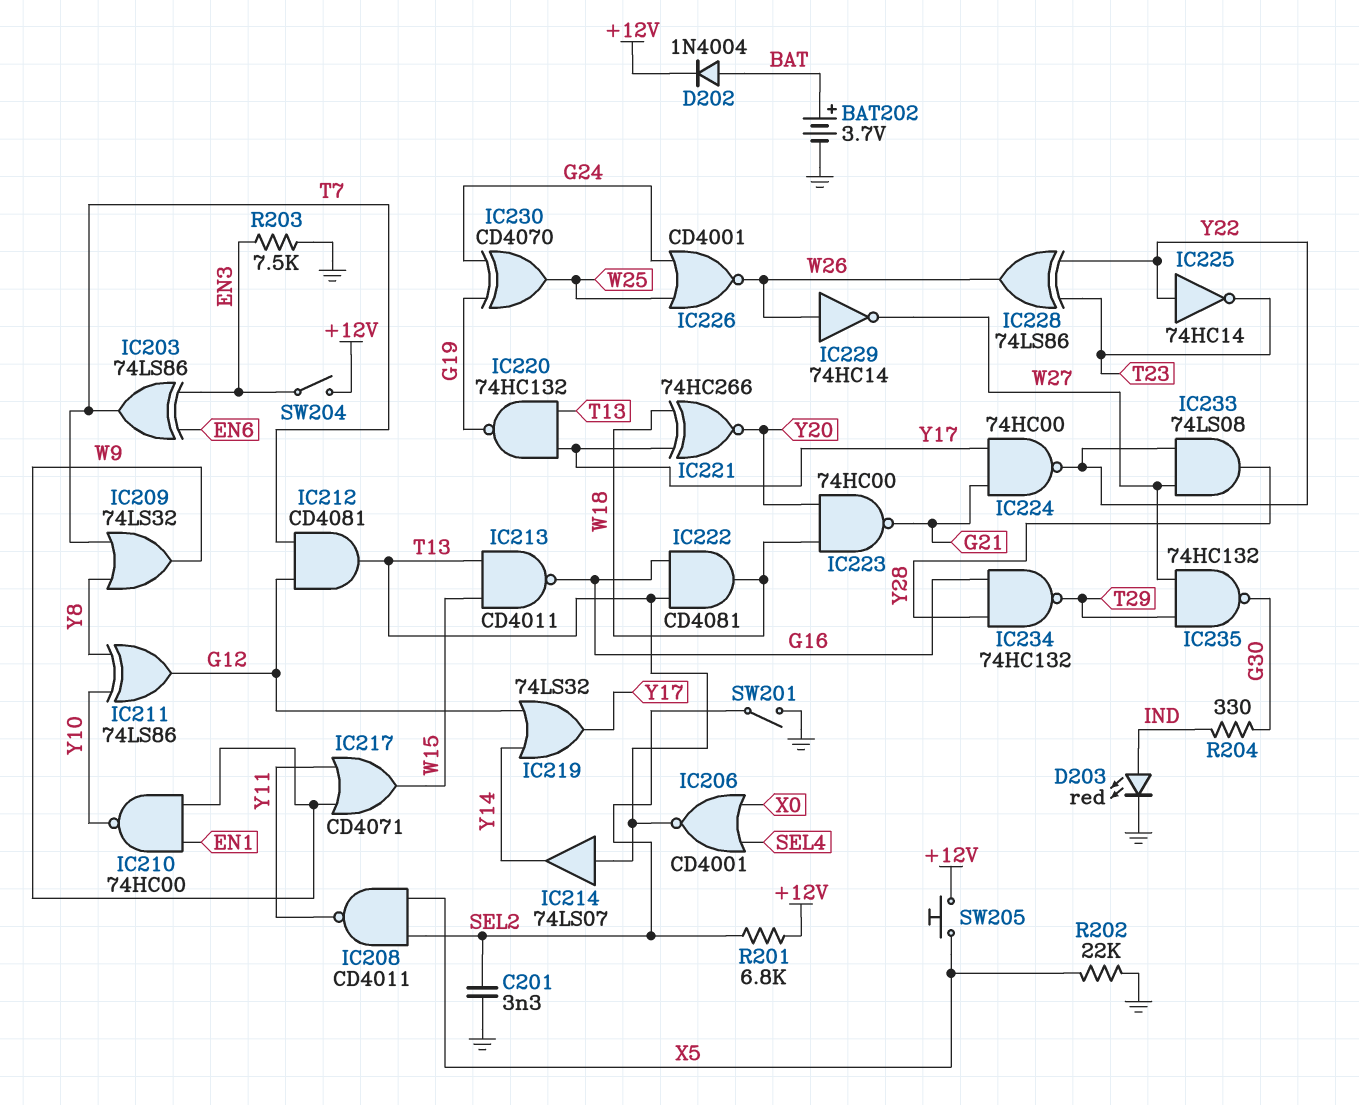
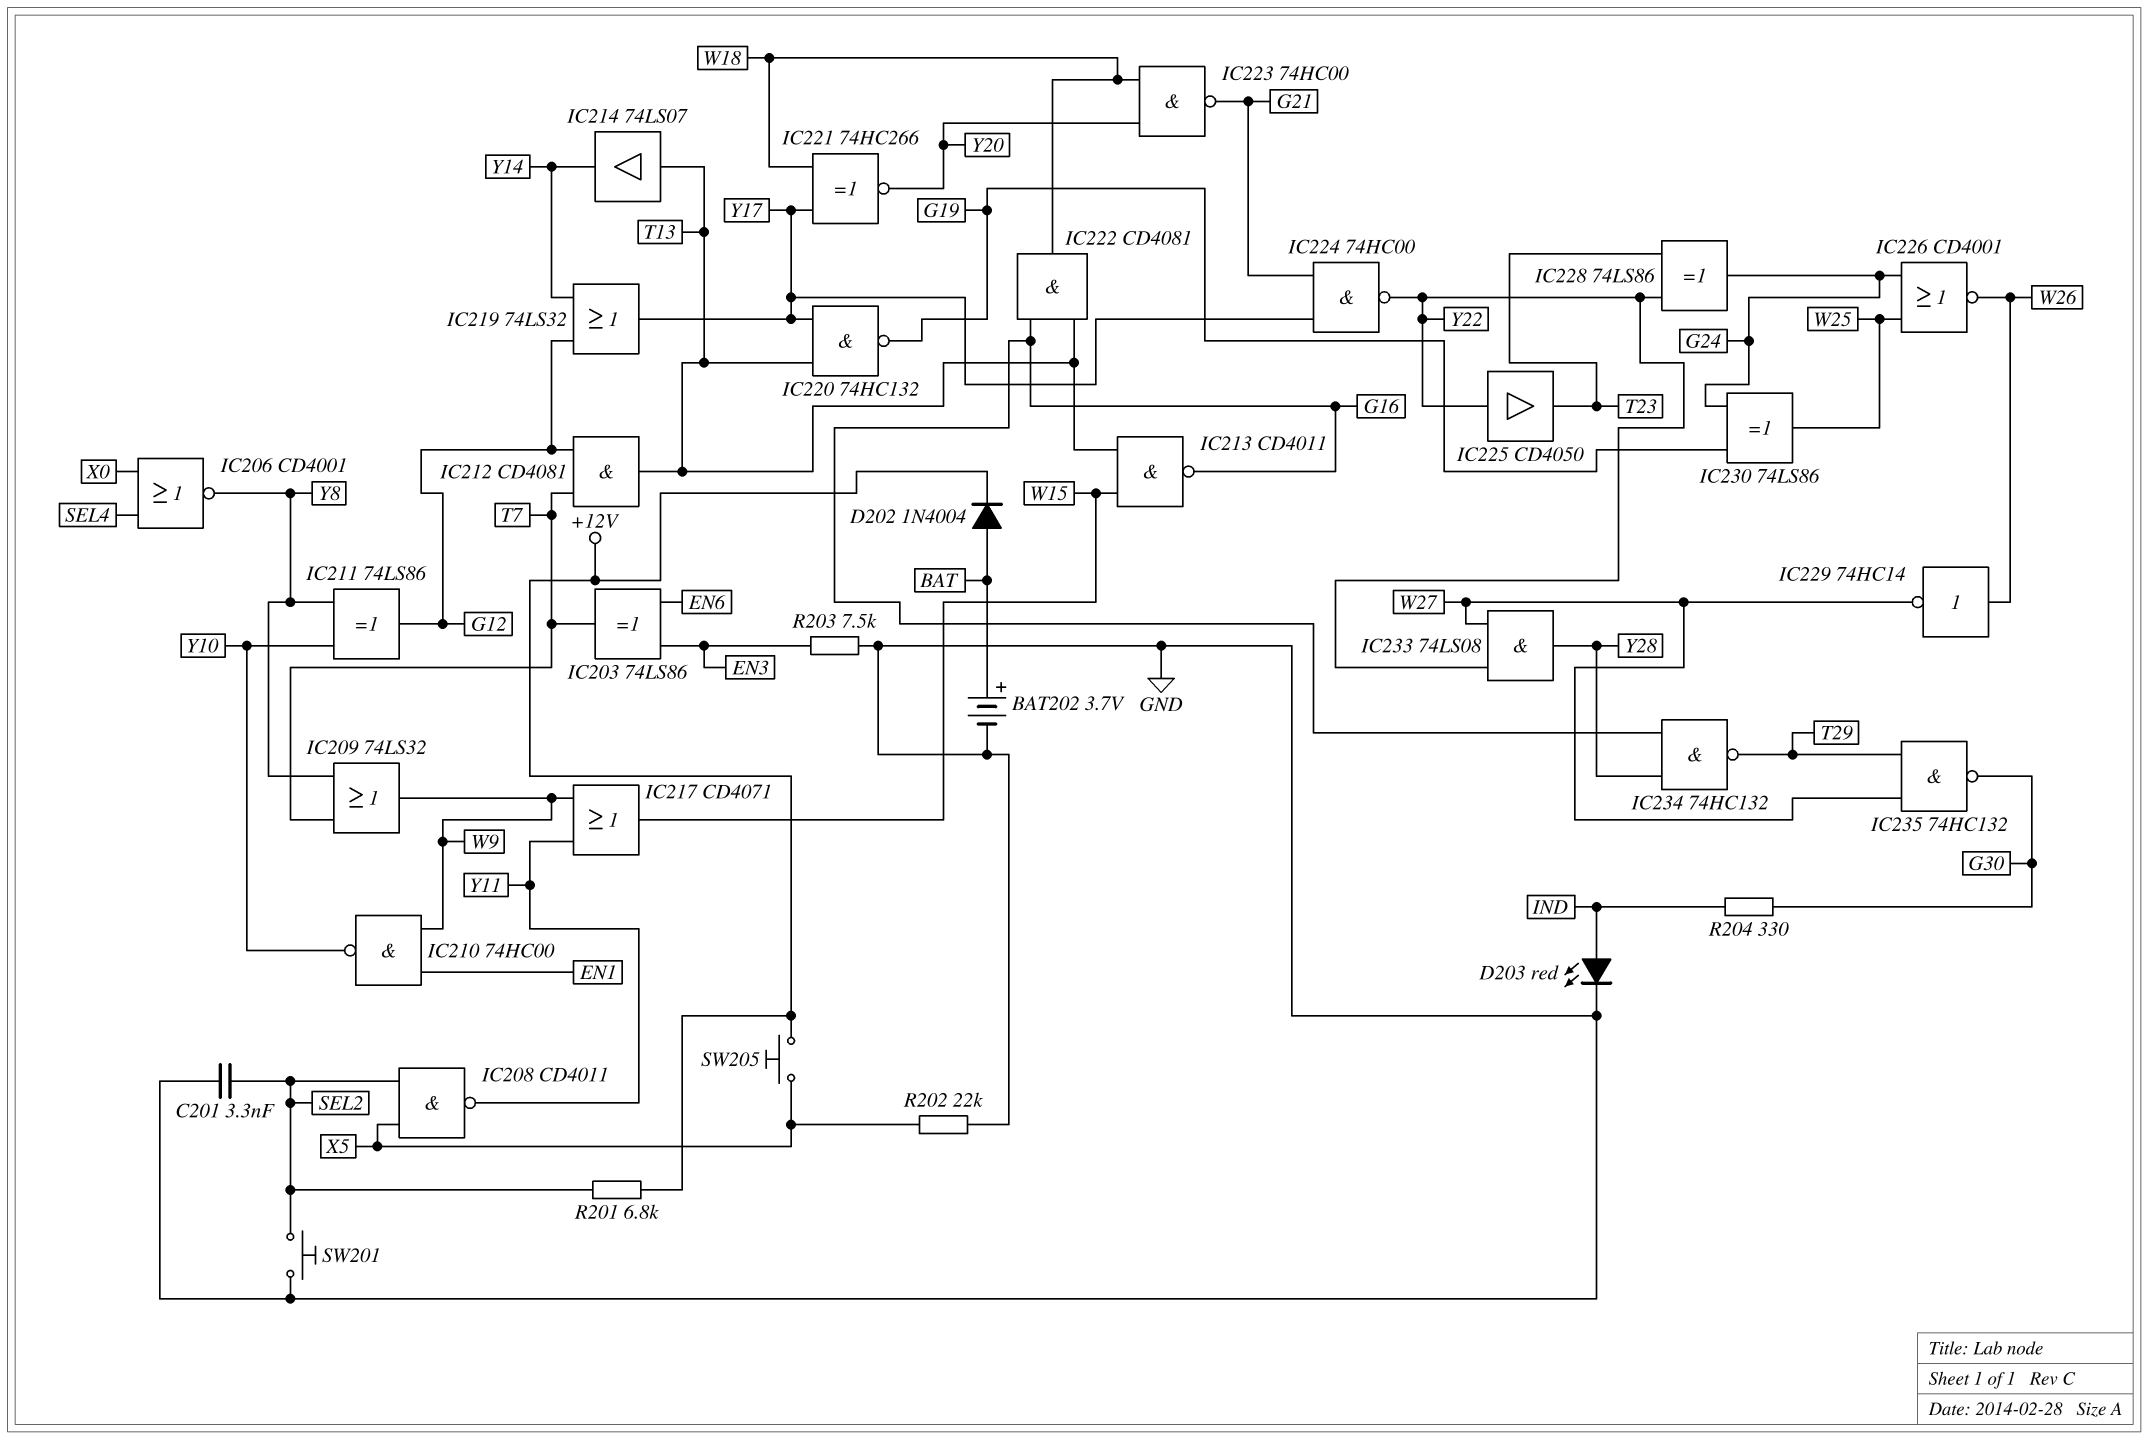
IC206: NOR CD4001 (in SEL4, in X0, out T13) -> NOR CD4001 (in SEL4, in X0, out Y8)
IC225: NOT 74HC14 (in Y22, out T23) -> buffer CD4050 (in Y22, out T23)
IC228: XOR 74LS86 (in T23, in Y22, out W26) -> XOR 74LS86 (in T23, in Y22, out G24)
IC230: XOR CD4070 (in G19, in G24, out W25) -> XOR 74LS86 (in G19, in G24, out W25)
SW201: switch (GND, SEL2) -> button (GND, SEL2)
SW204: switch (+12V, EN3) -> none

